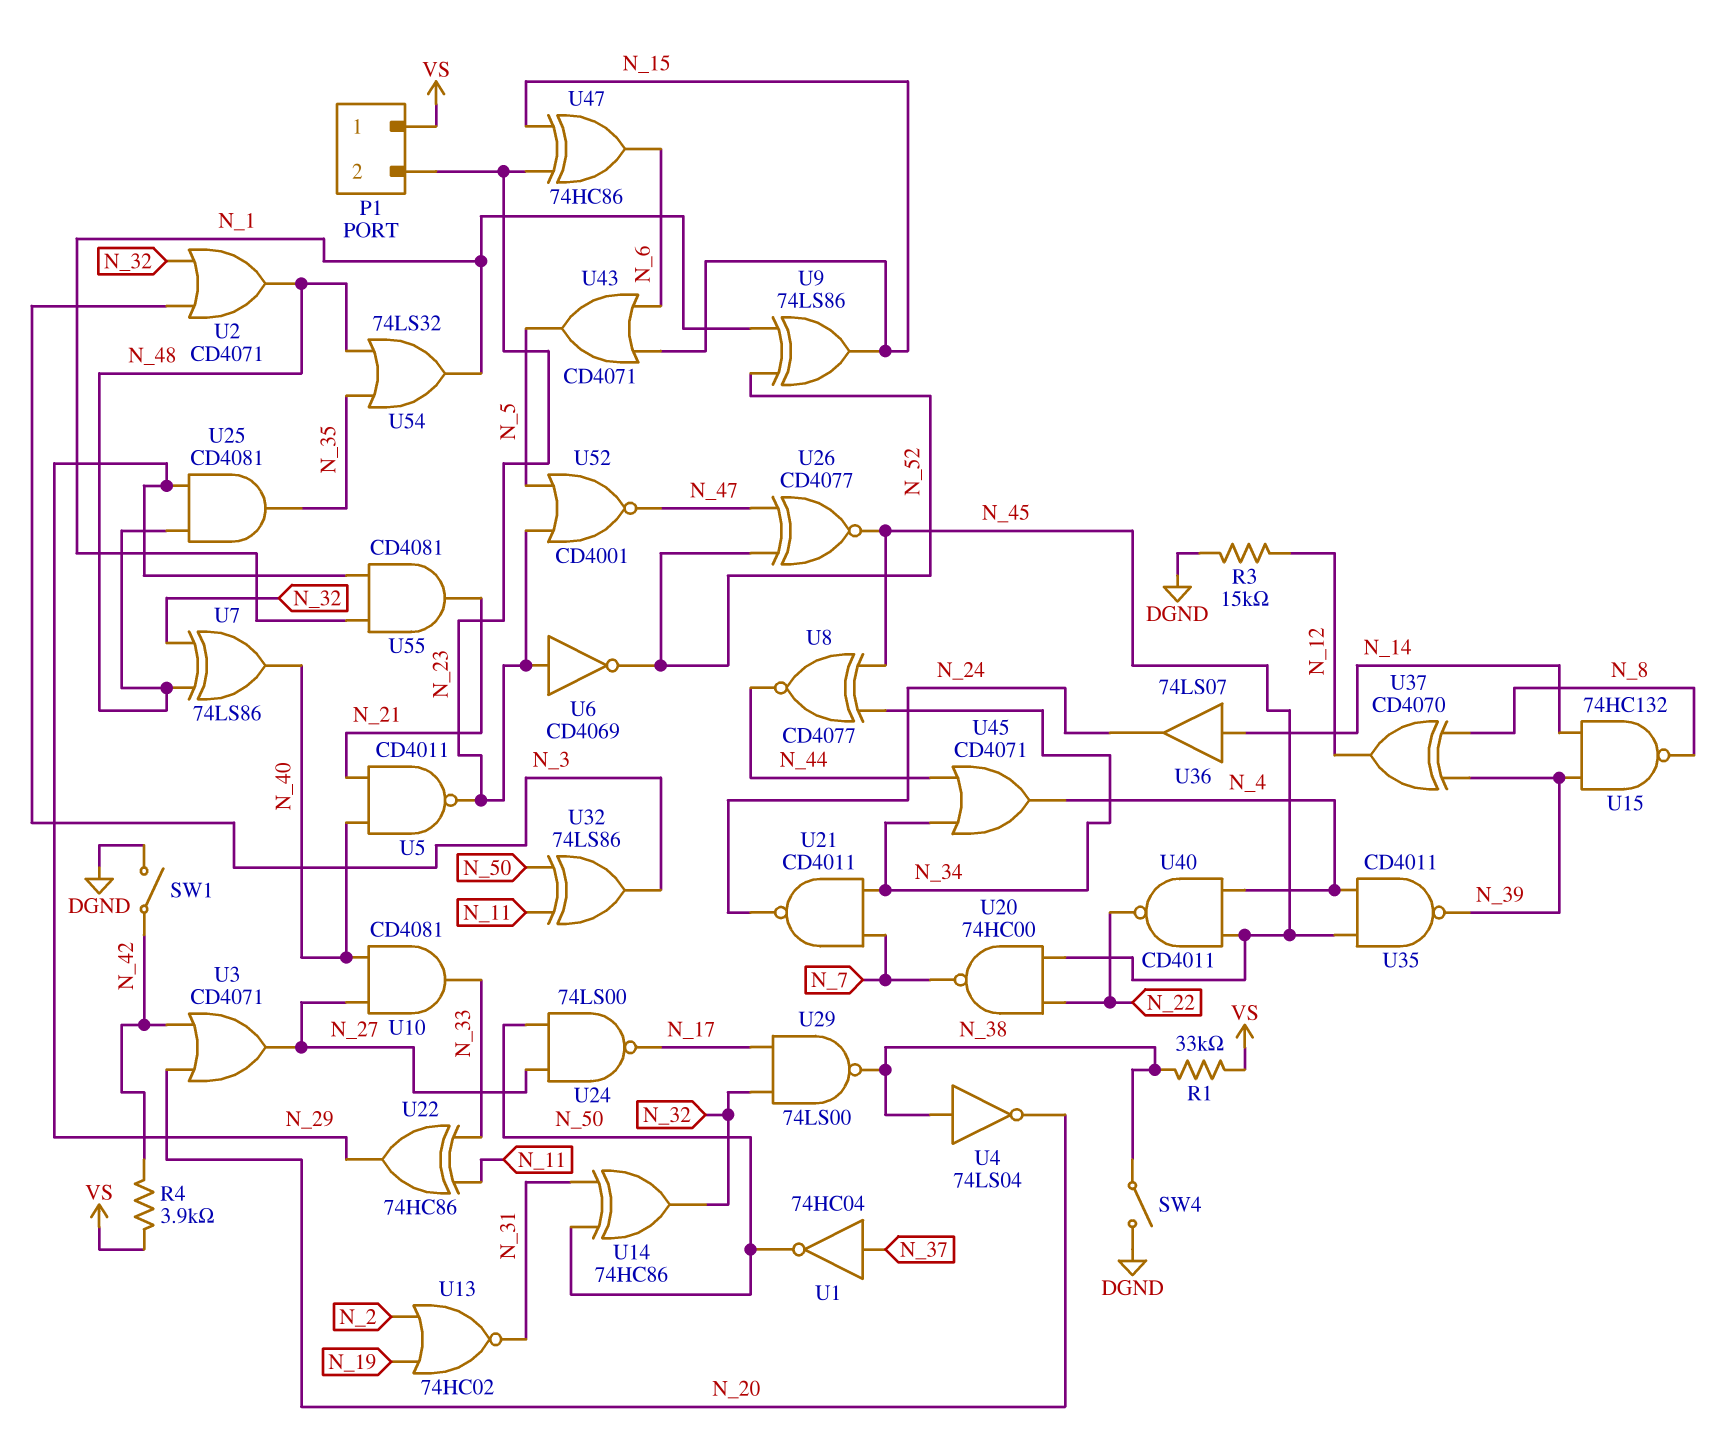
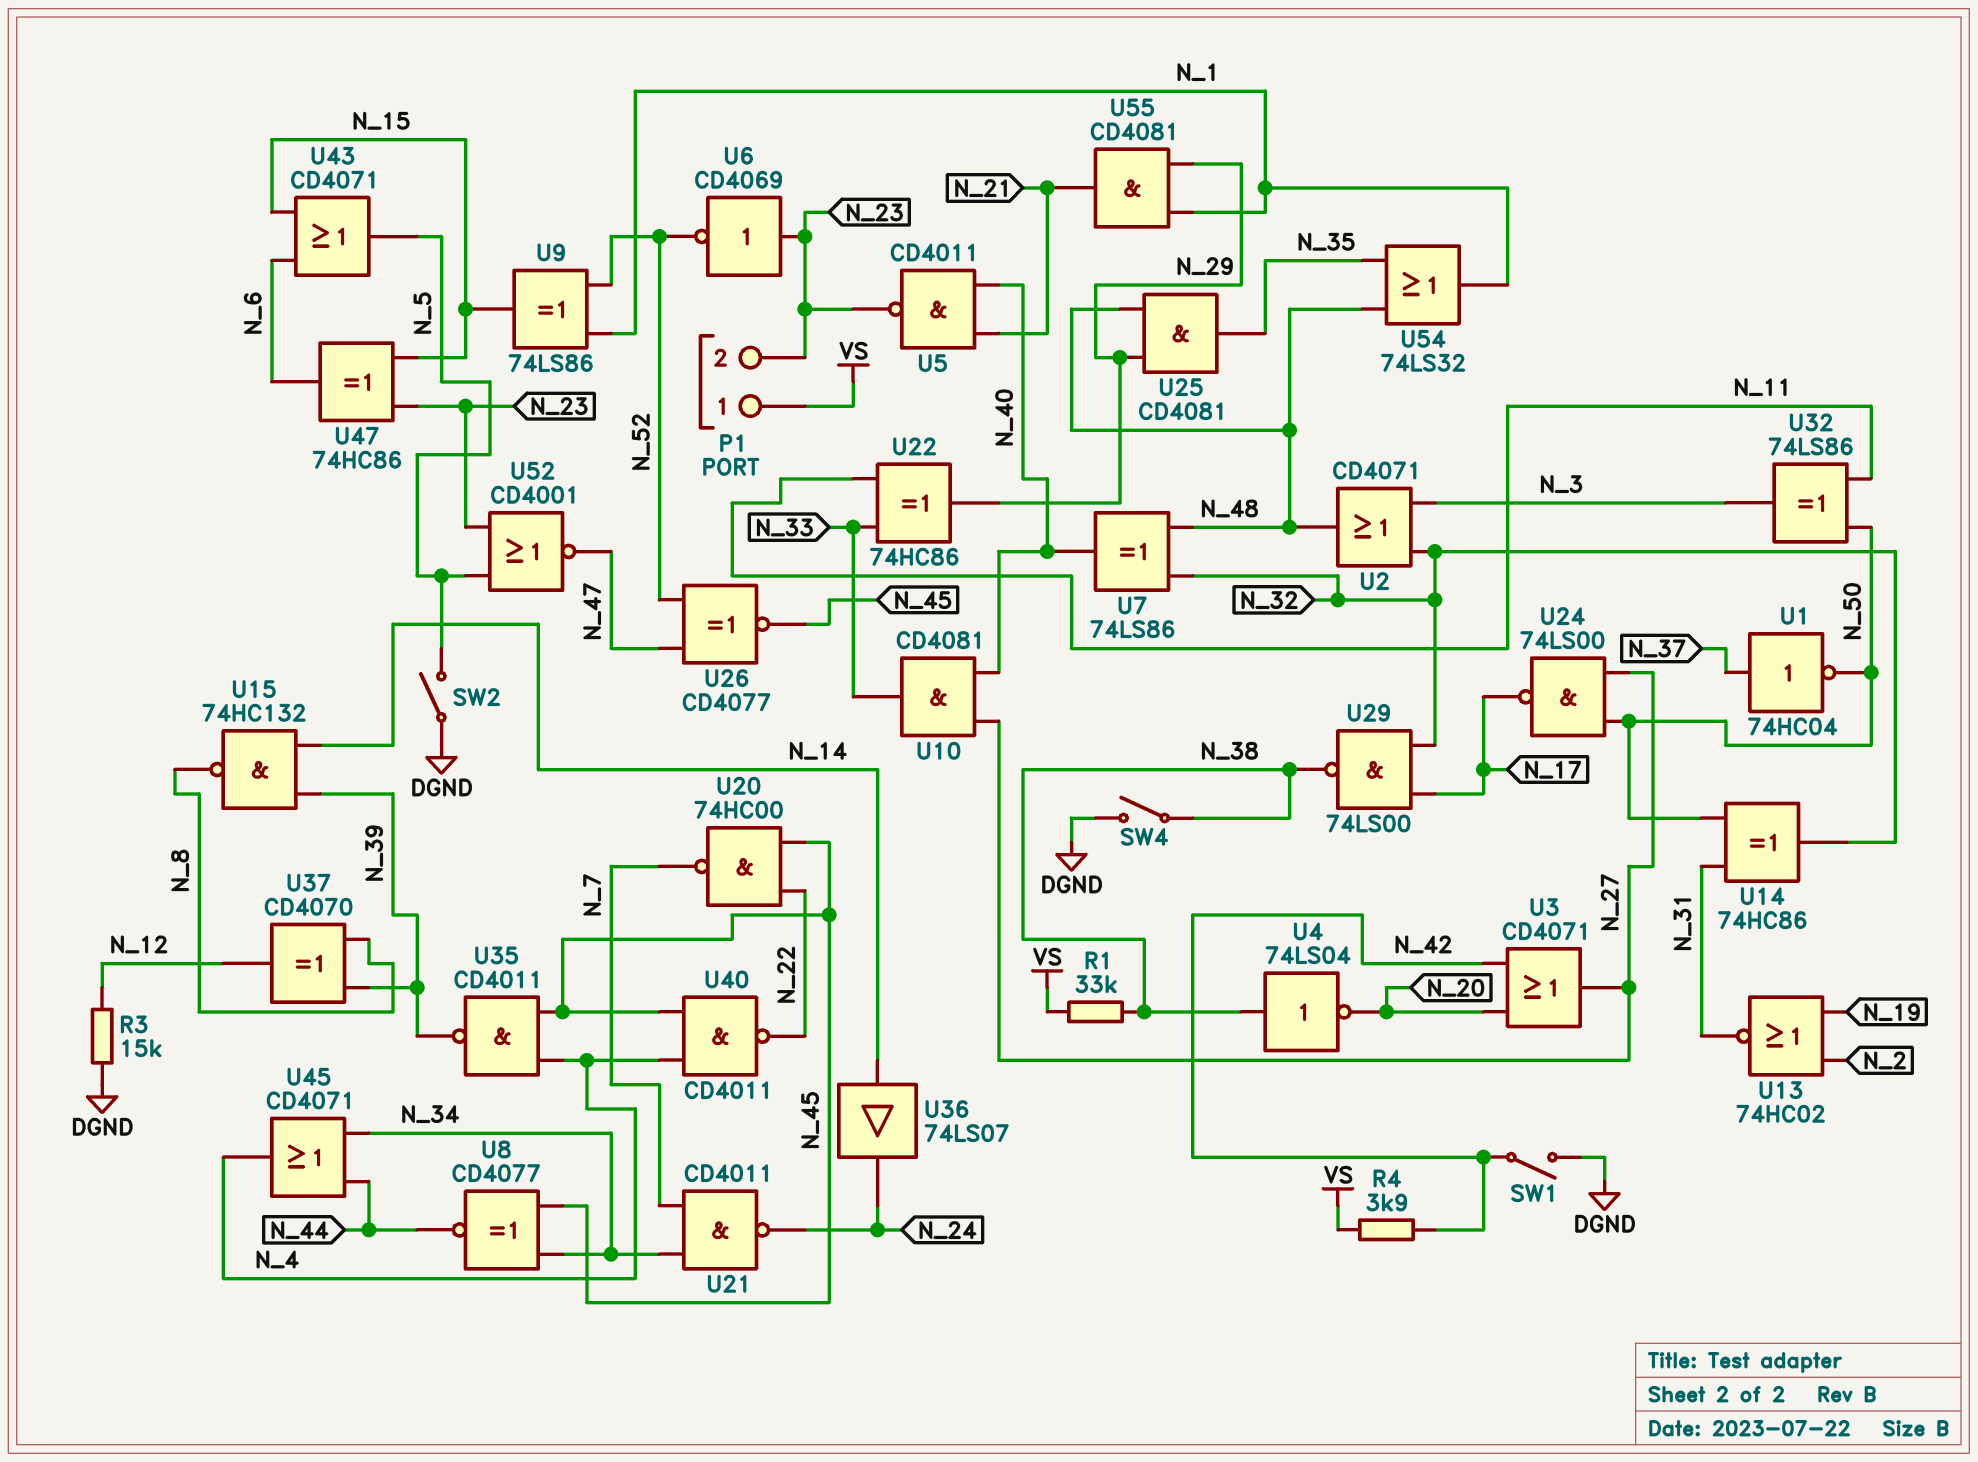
SW2: none -> switch (DGND, N_5)

